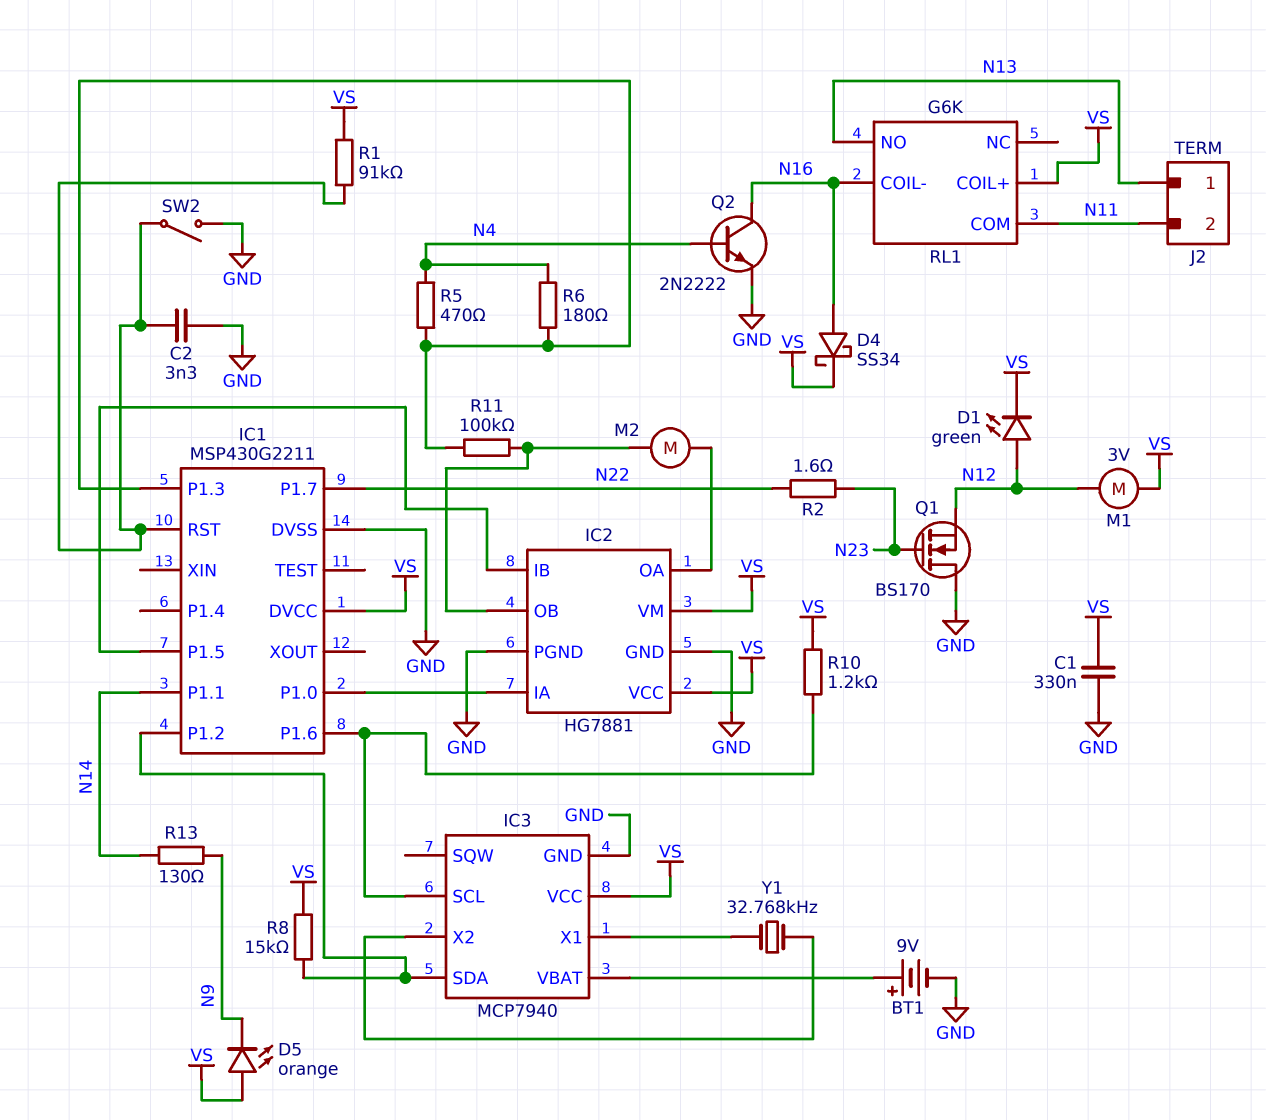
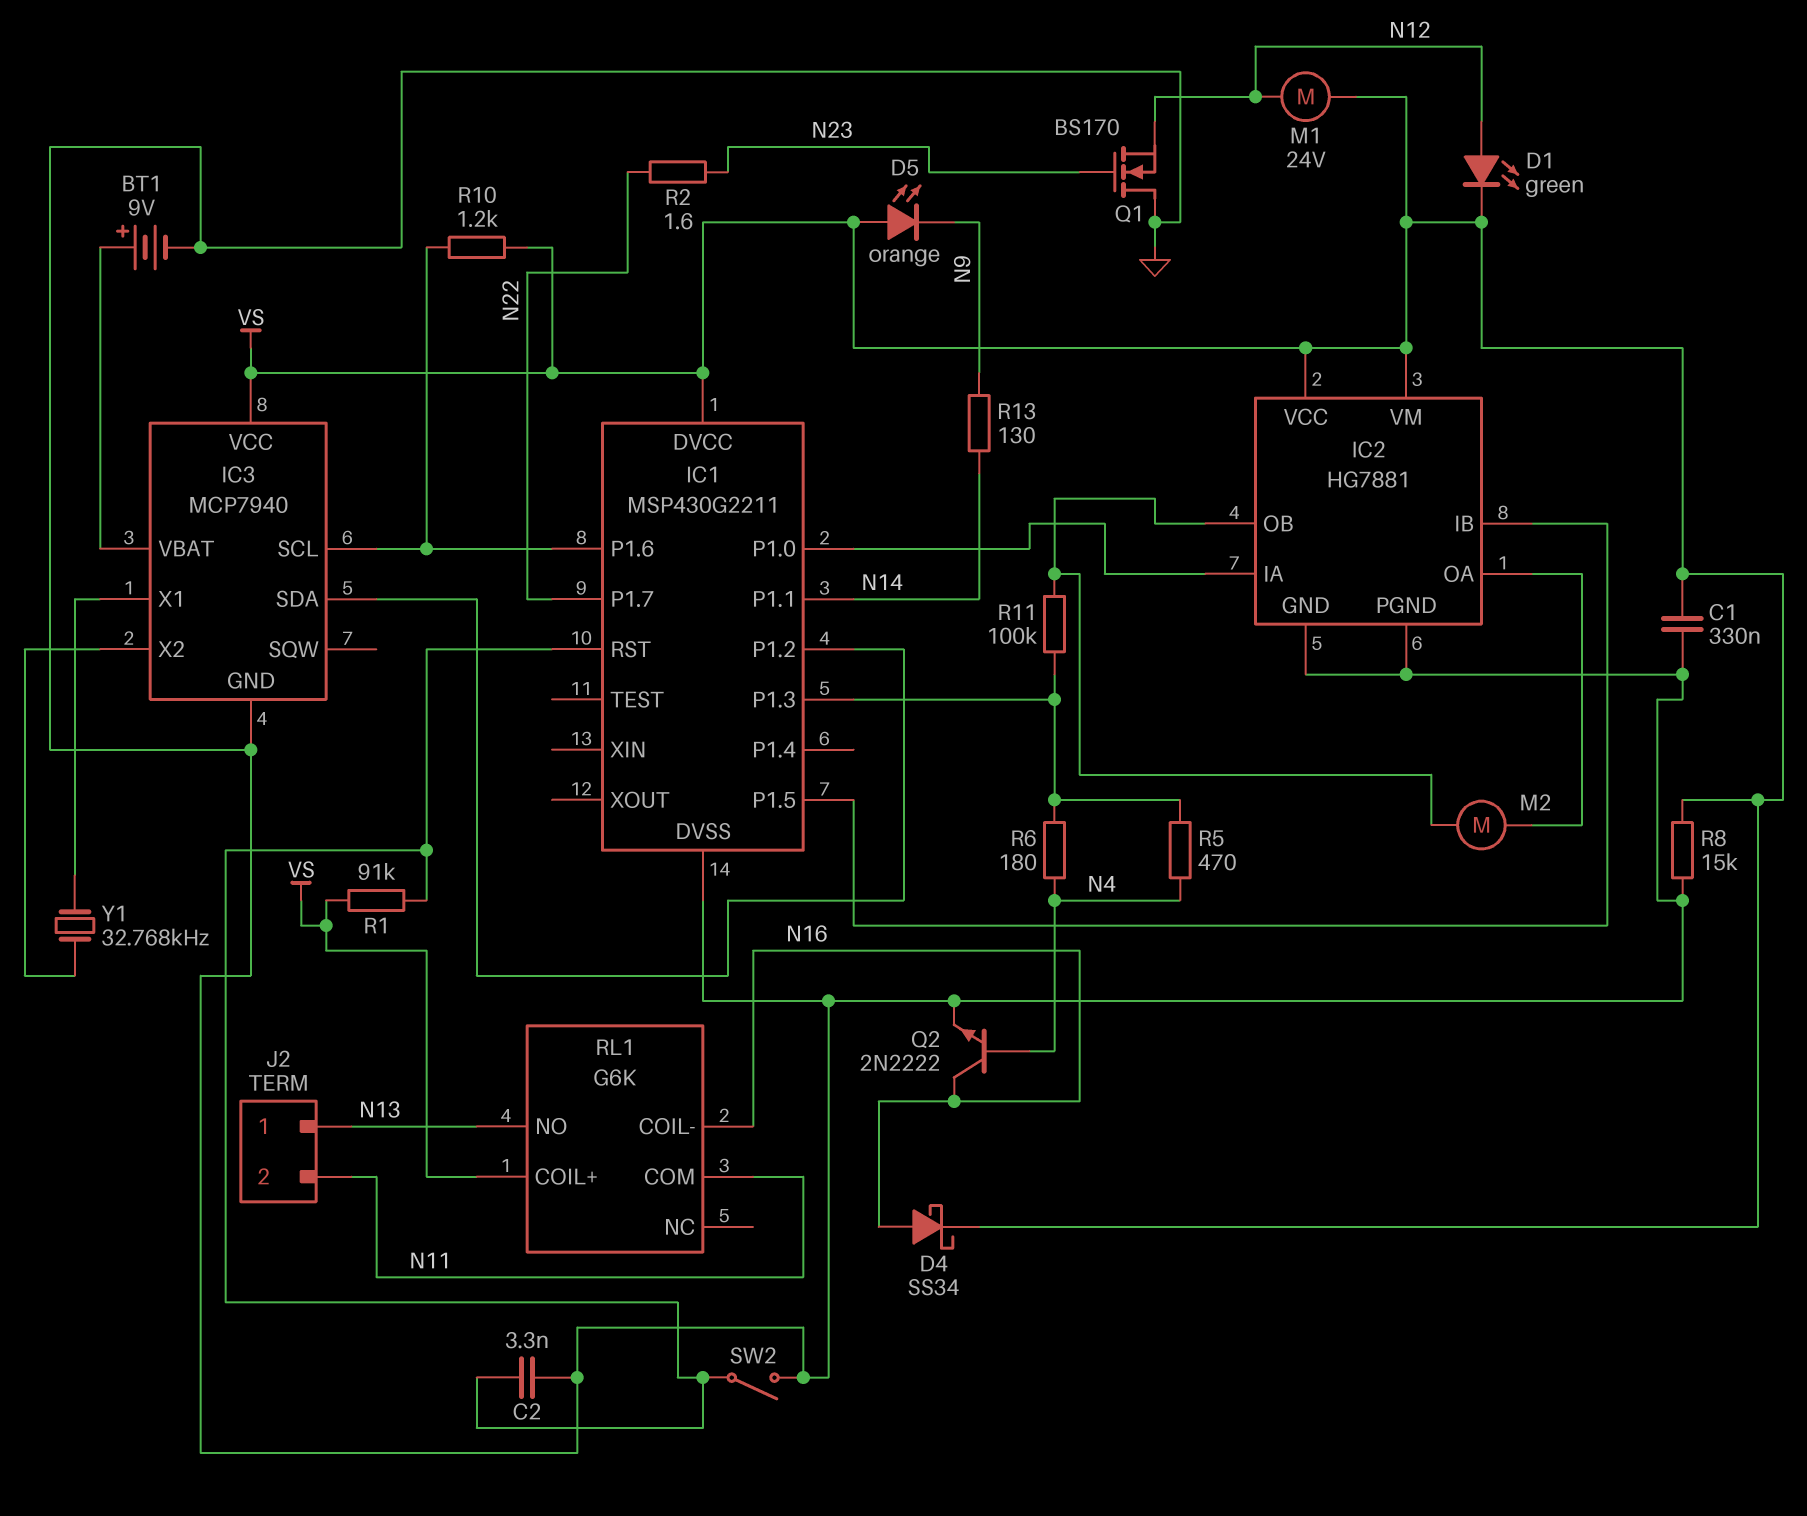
M1: motor 3V (N12, VS) -> motor 24V (N12, VS)
R8: 15k (IC1/P1.2, VS) -> 15k (GND, VS)

